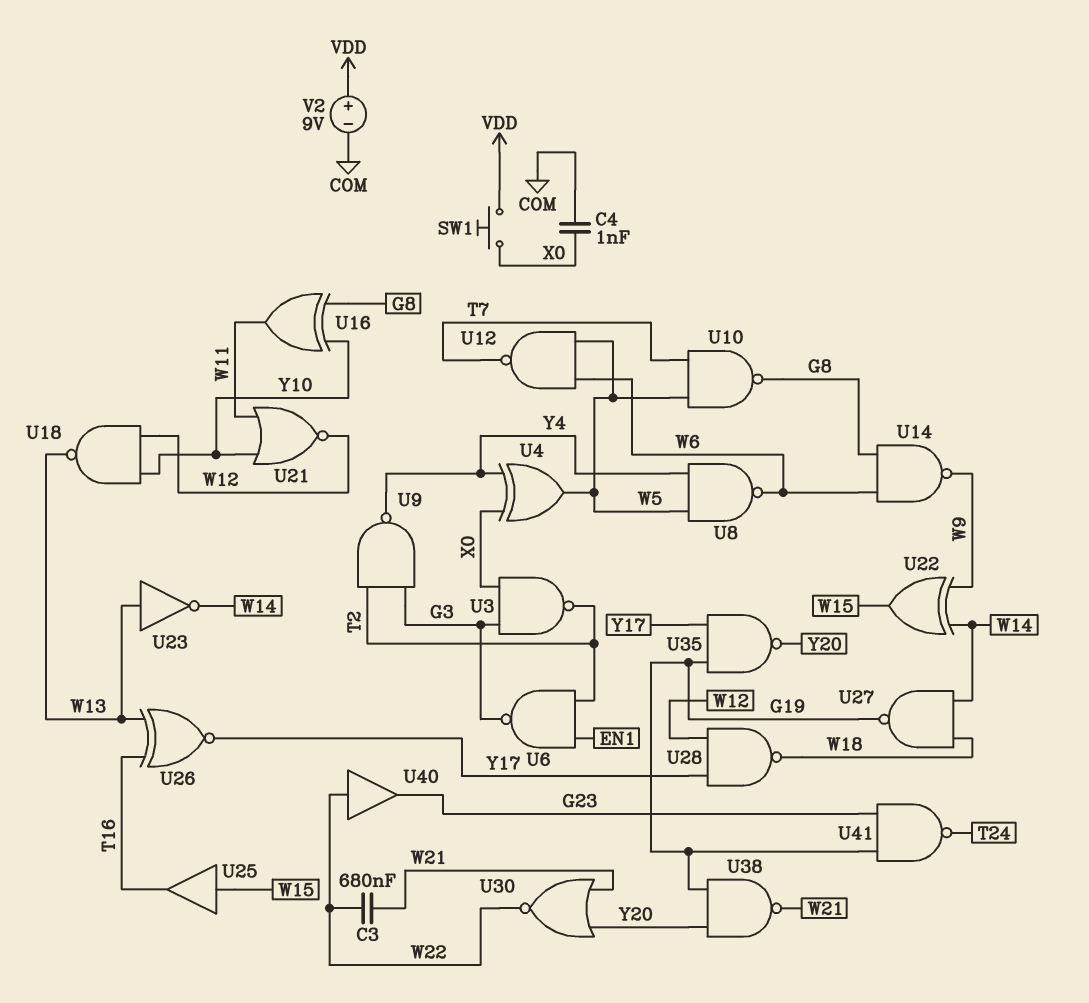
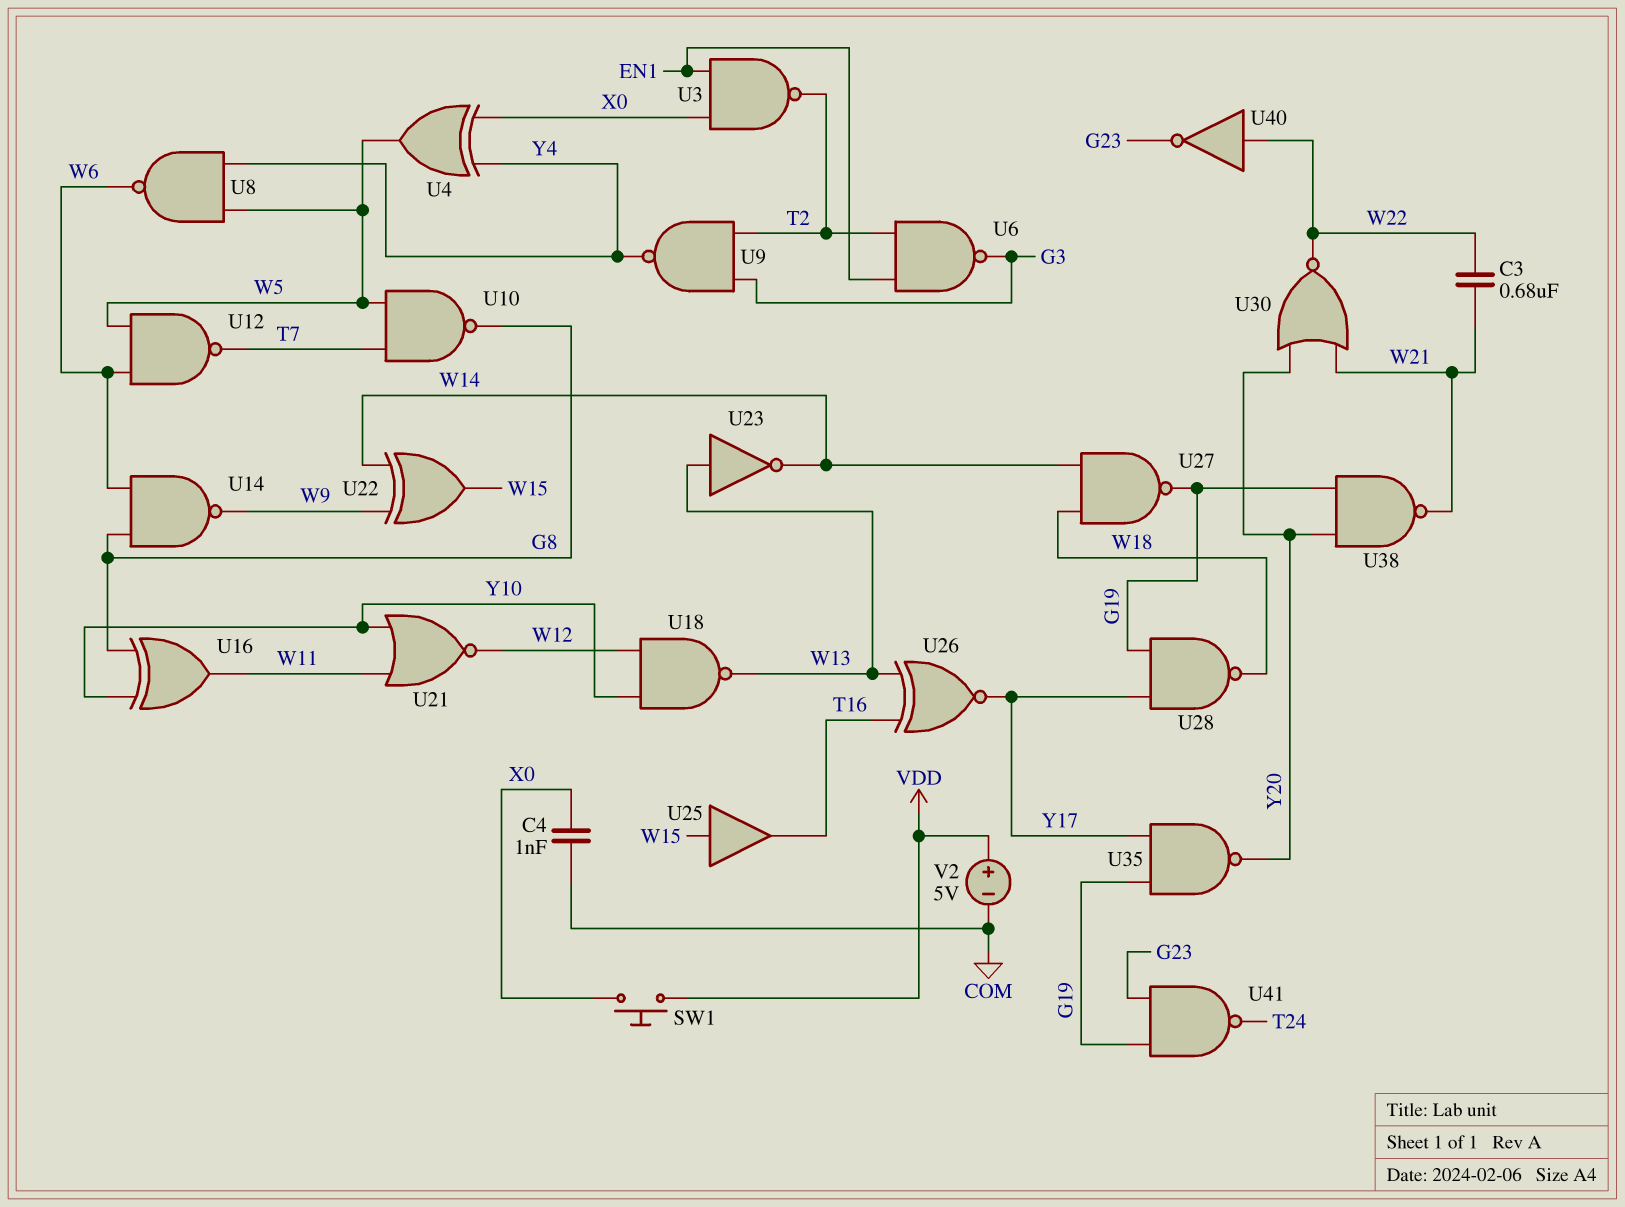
U3: NAND (in G3, in X0, out T2) -> NAND (in EN1, in X0, out T2)
U28: NAND (in W12, in Y17, out W18) -> NAND (in G19, in Y17, out W18)
U40: buffer (in W22, out G23) -> NOT (in W22, out G23)
V2: 9V (plus VDD, minus COM) -> 5V (plus VDD, minus COM)

